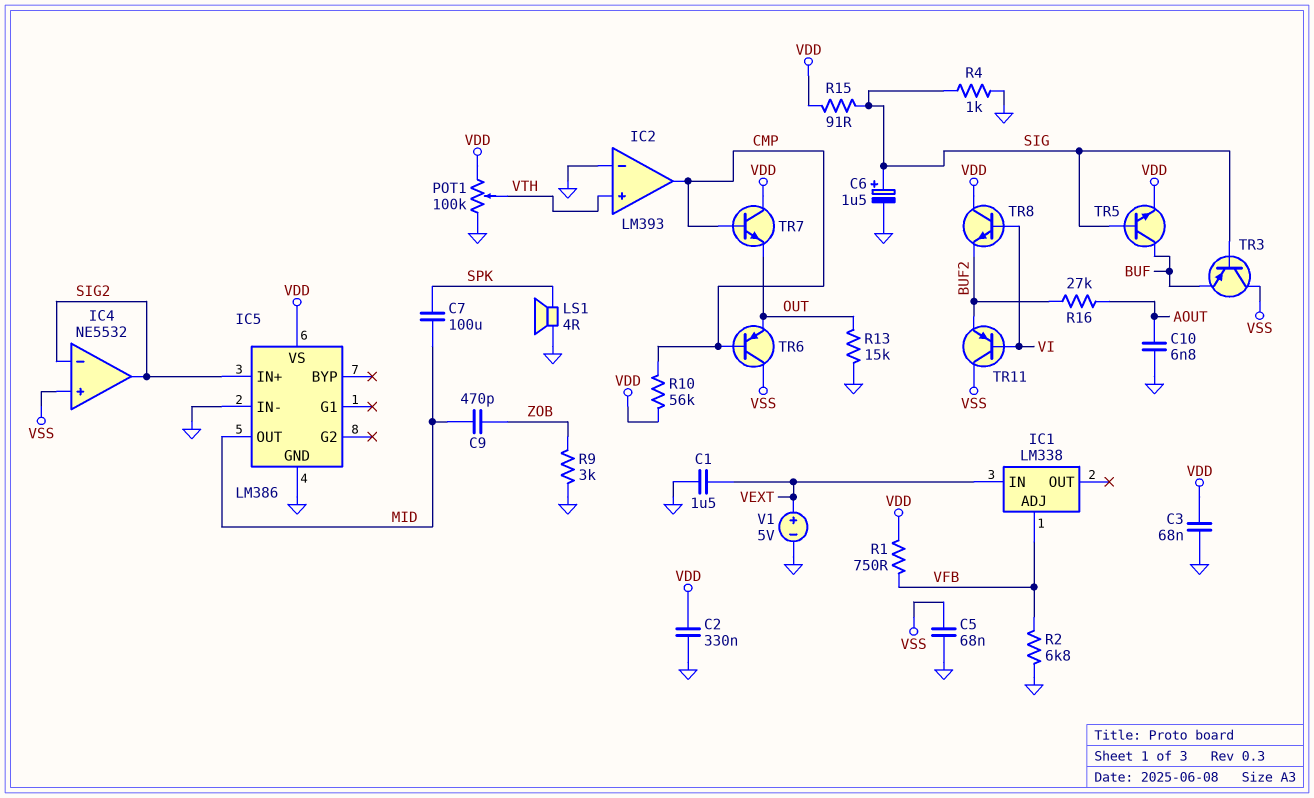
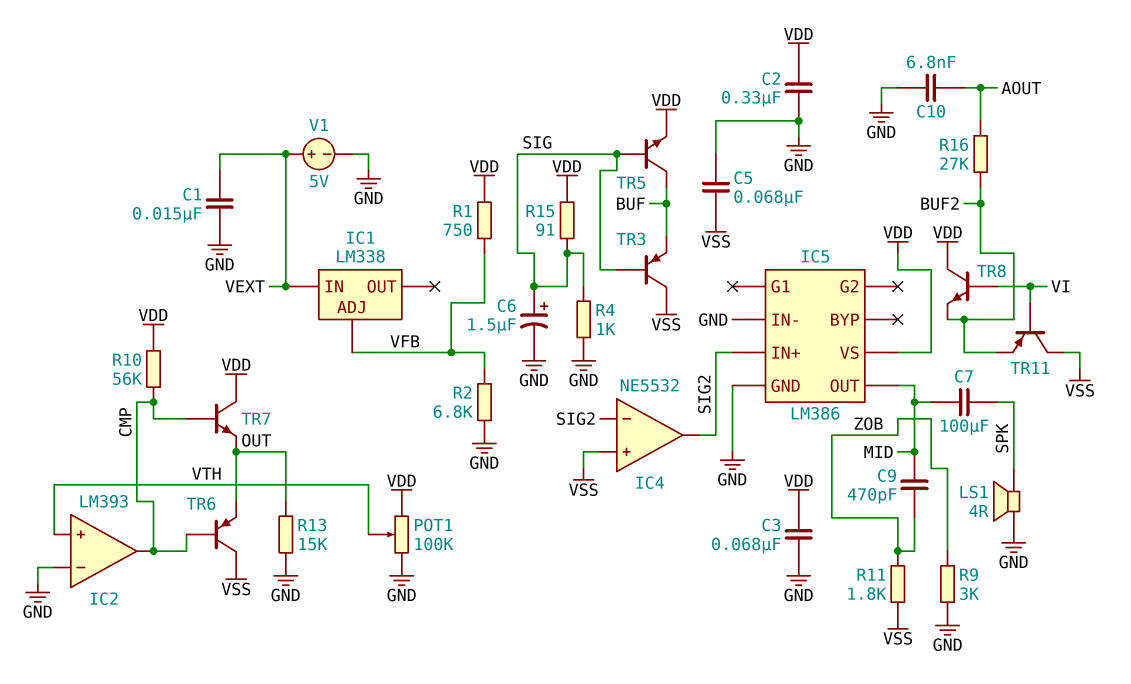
C1: 1.5uF (GND, VEXT) -> 15nF (GND, VEXT)
R11: none -> 1.8k (VSS, ZOB)

